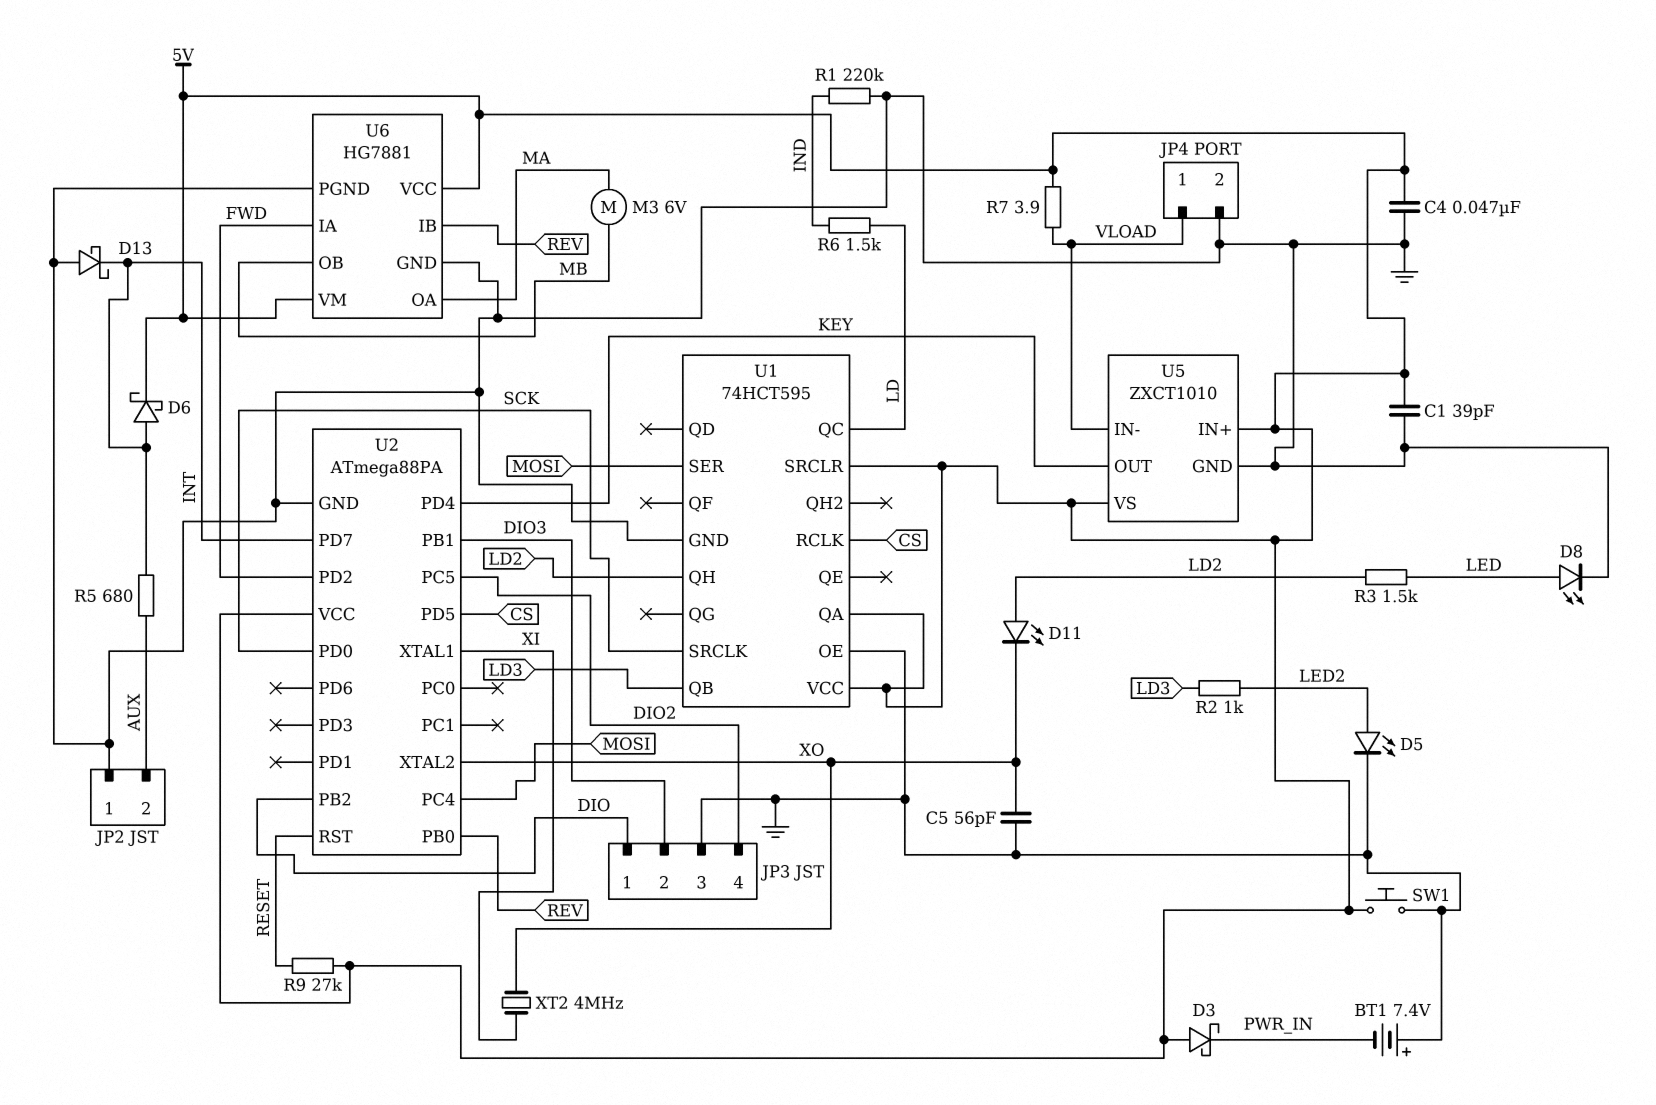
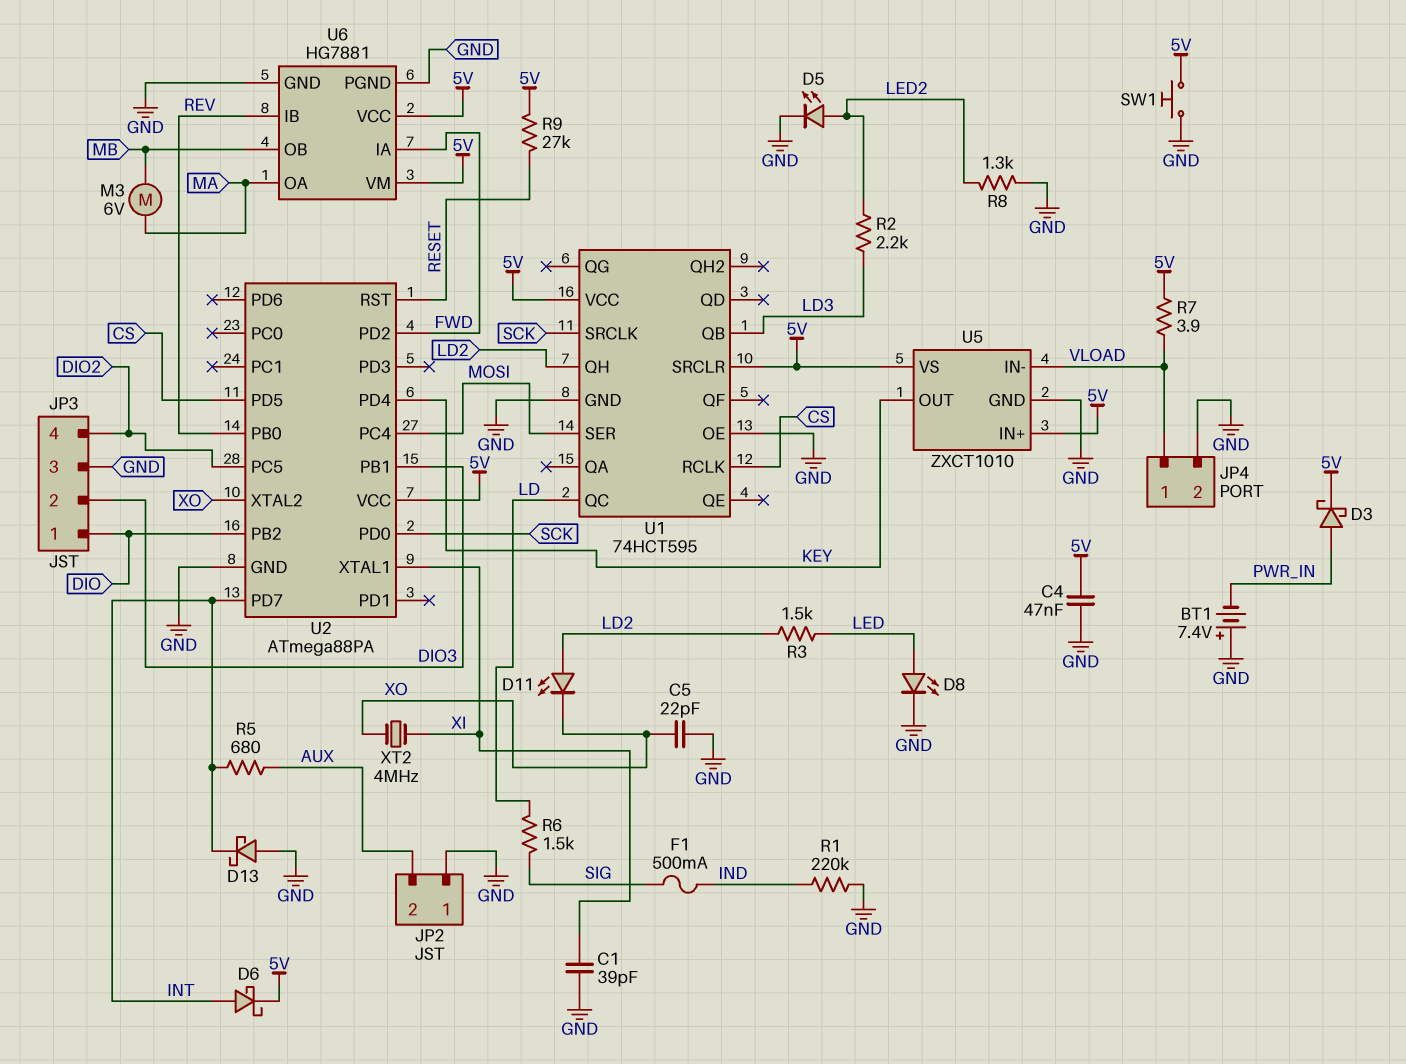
C1: 39pF (5V, GND) -> 39pF (GND, XI)
C5: 56pF (GND, XO) -> 22pF (GND, XO)
D3: schottky (A 5V, K PWR_IN) -> schottky (A PWR_IN, K 5V)
F1: none -> 500mA (IND, SIG)
R2: 1k (LD3, LED2) -> 2.2k (LD3, LED2)
R6: 1.5k (IND, LD) -> 1.5k (LD, SIG)
R8: none -> 1.3k (GND, LED2)
U1 pin QA: 5V -> none

